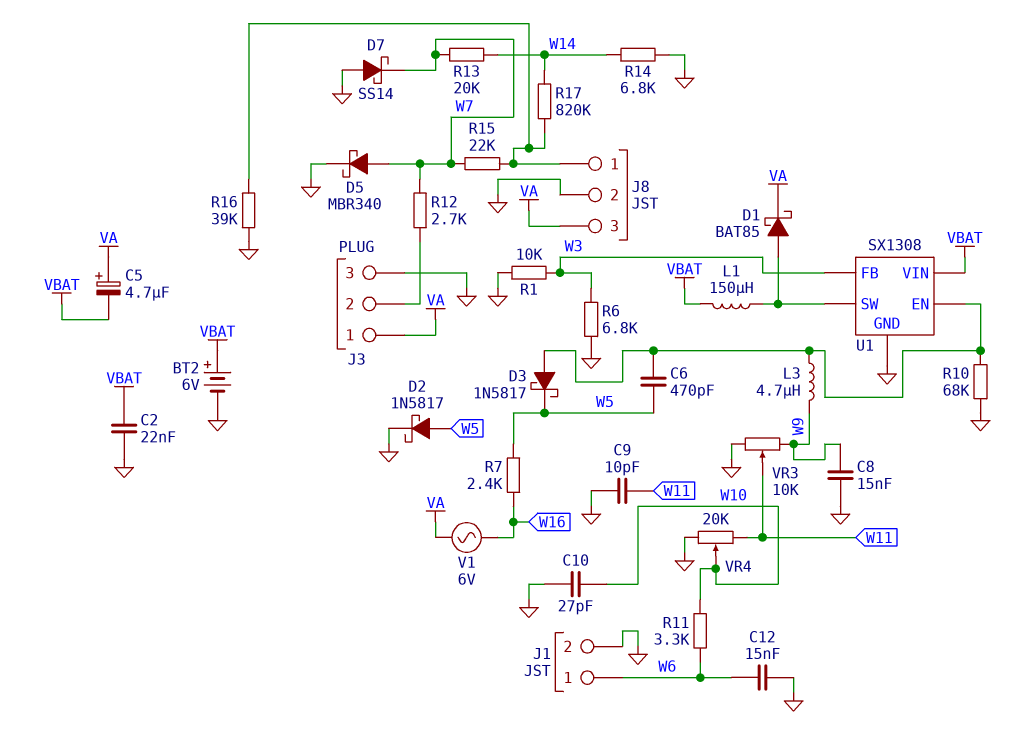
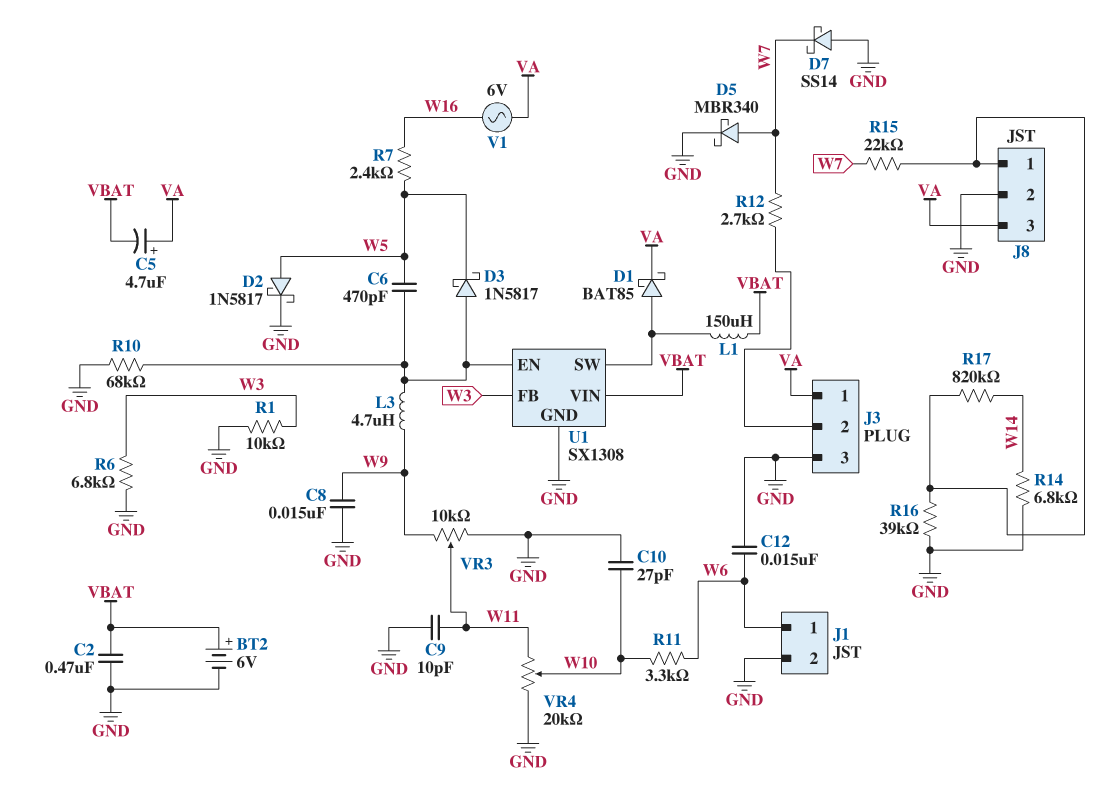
C2: 22nF (GND, VBAT) -> 470nF (GND, VBAT)
R13: 20k (W7, W14) -> none

